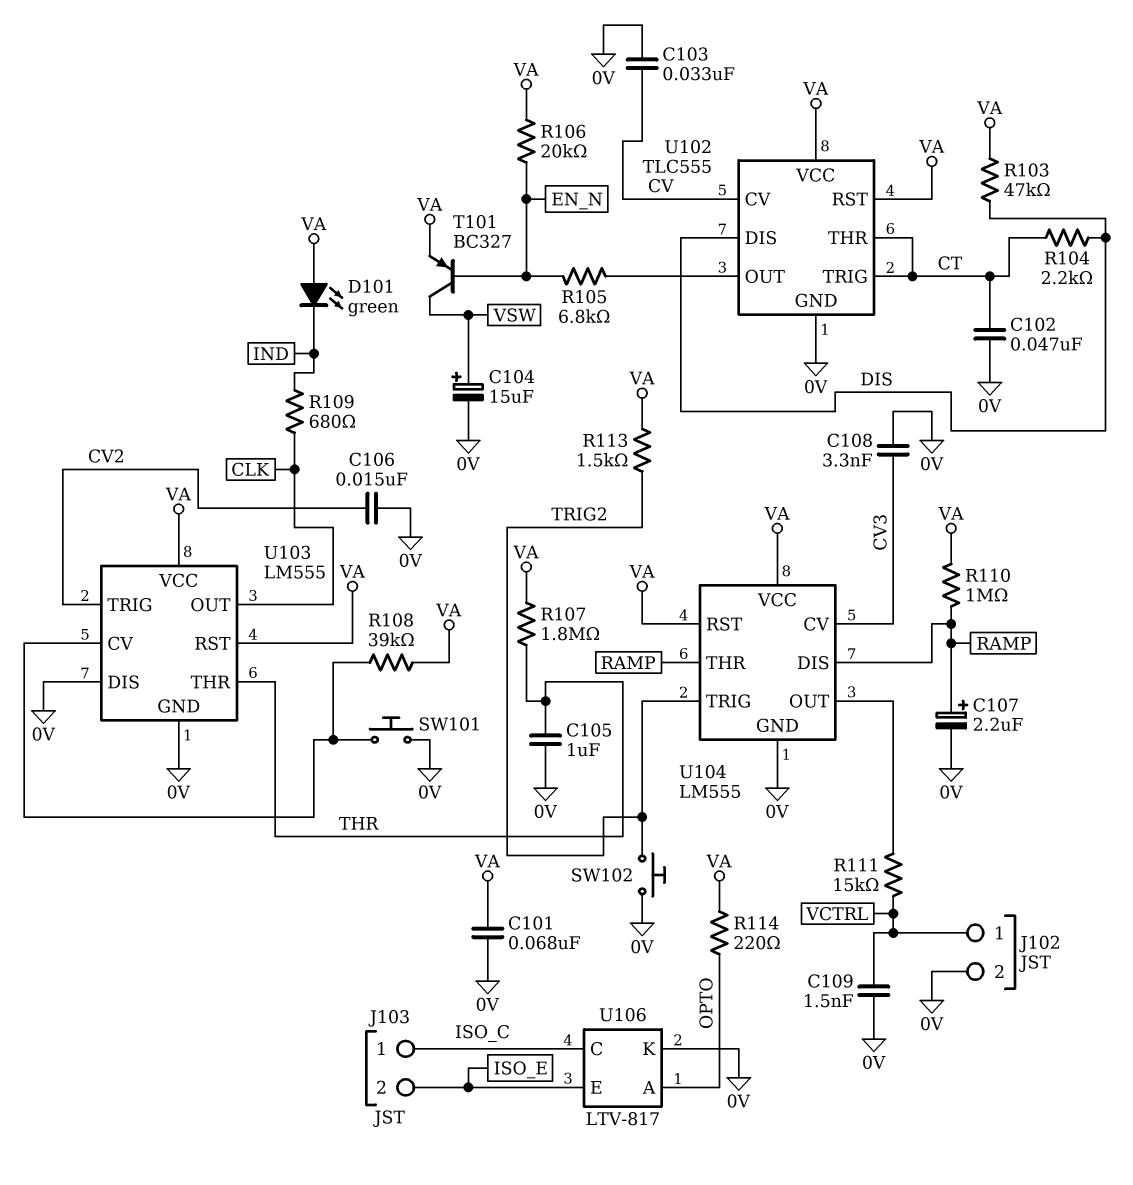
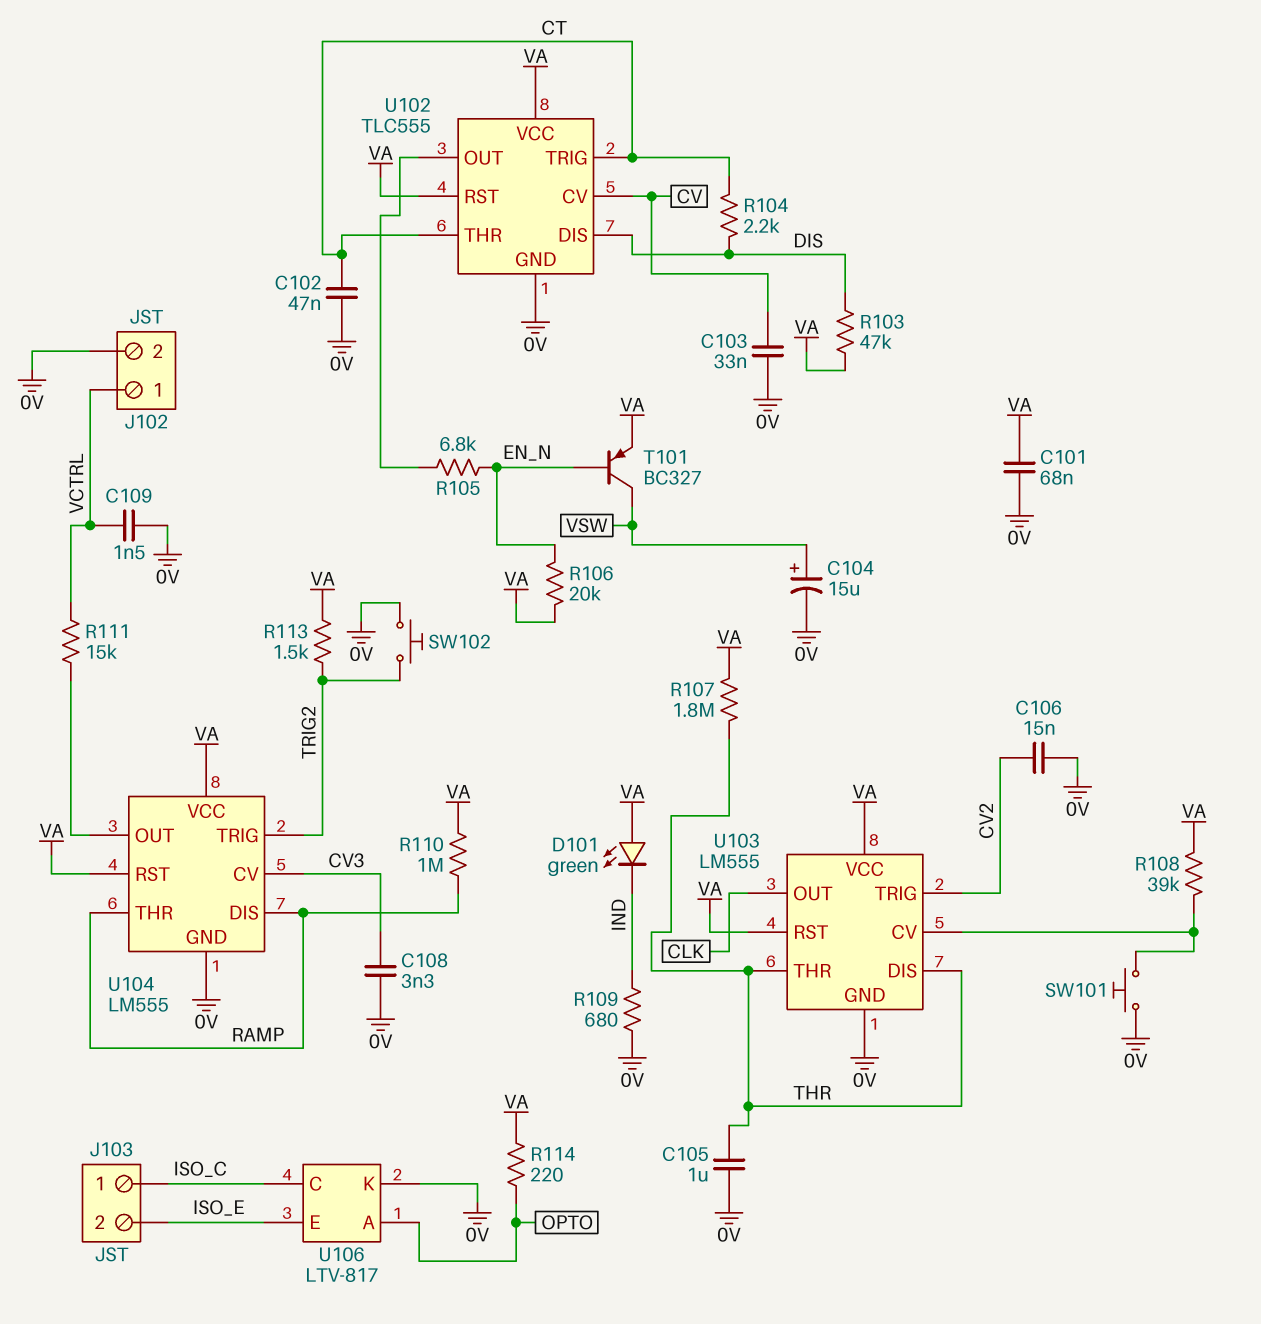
C107: 2.2uF (plus RAMP, minus 0V) -> none
R109: 680 (CLK, IND) -> 680 (0V, IND)
U103 pin DIS: 0V -> THR

